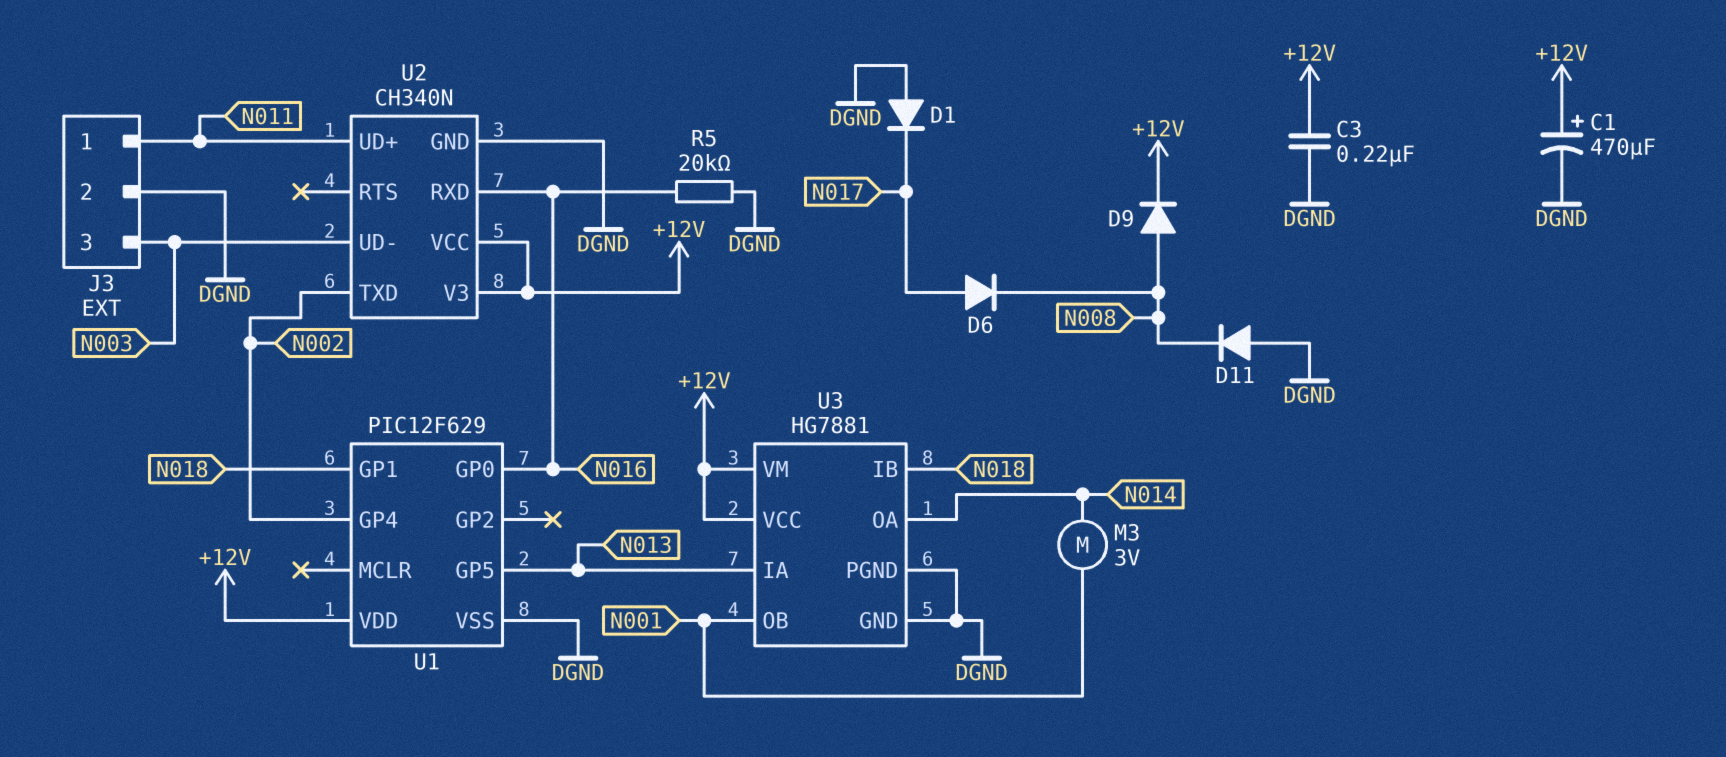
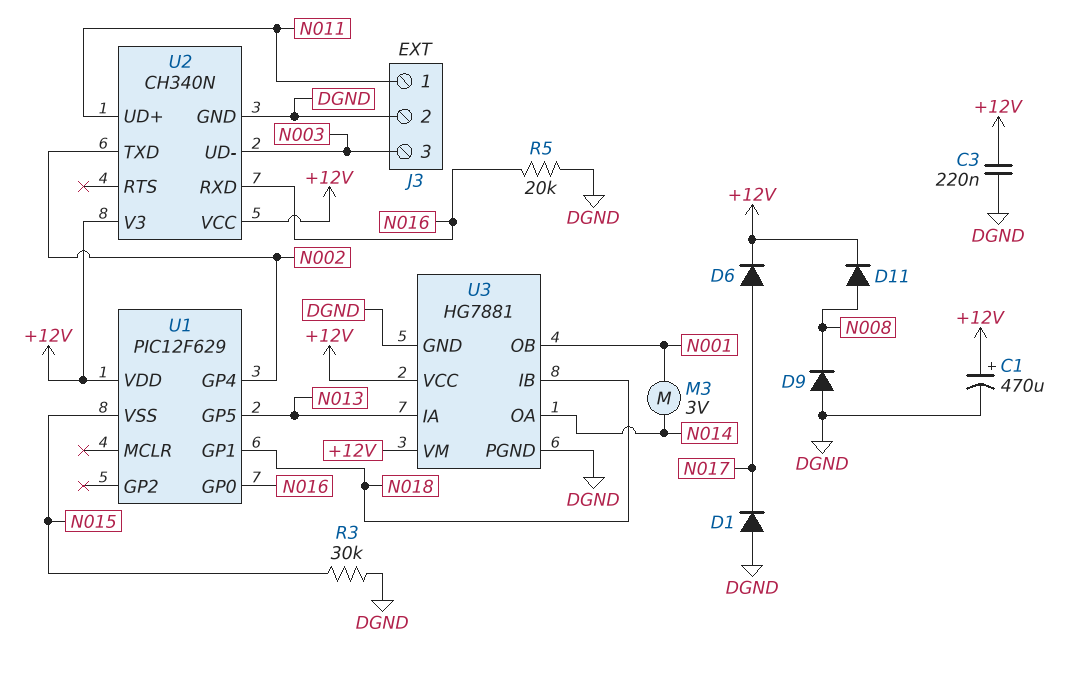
D6: diode (A N017, K N008) -> diode (A N017, K +12V)
D9: diode (A N008, K +12V) -> diode (A DGND, K N008)
D11: diode (A DGND, K N008) -> diode (A N008, K +12V)
R3: none -> 30k (DGND, N015)
U1 pin VSS: DGND -> N015

